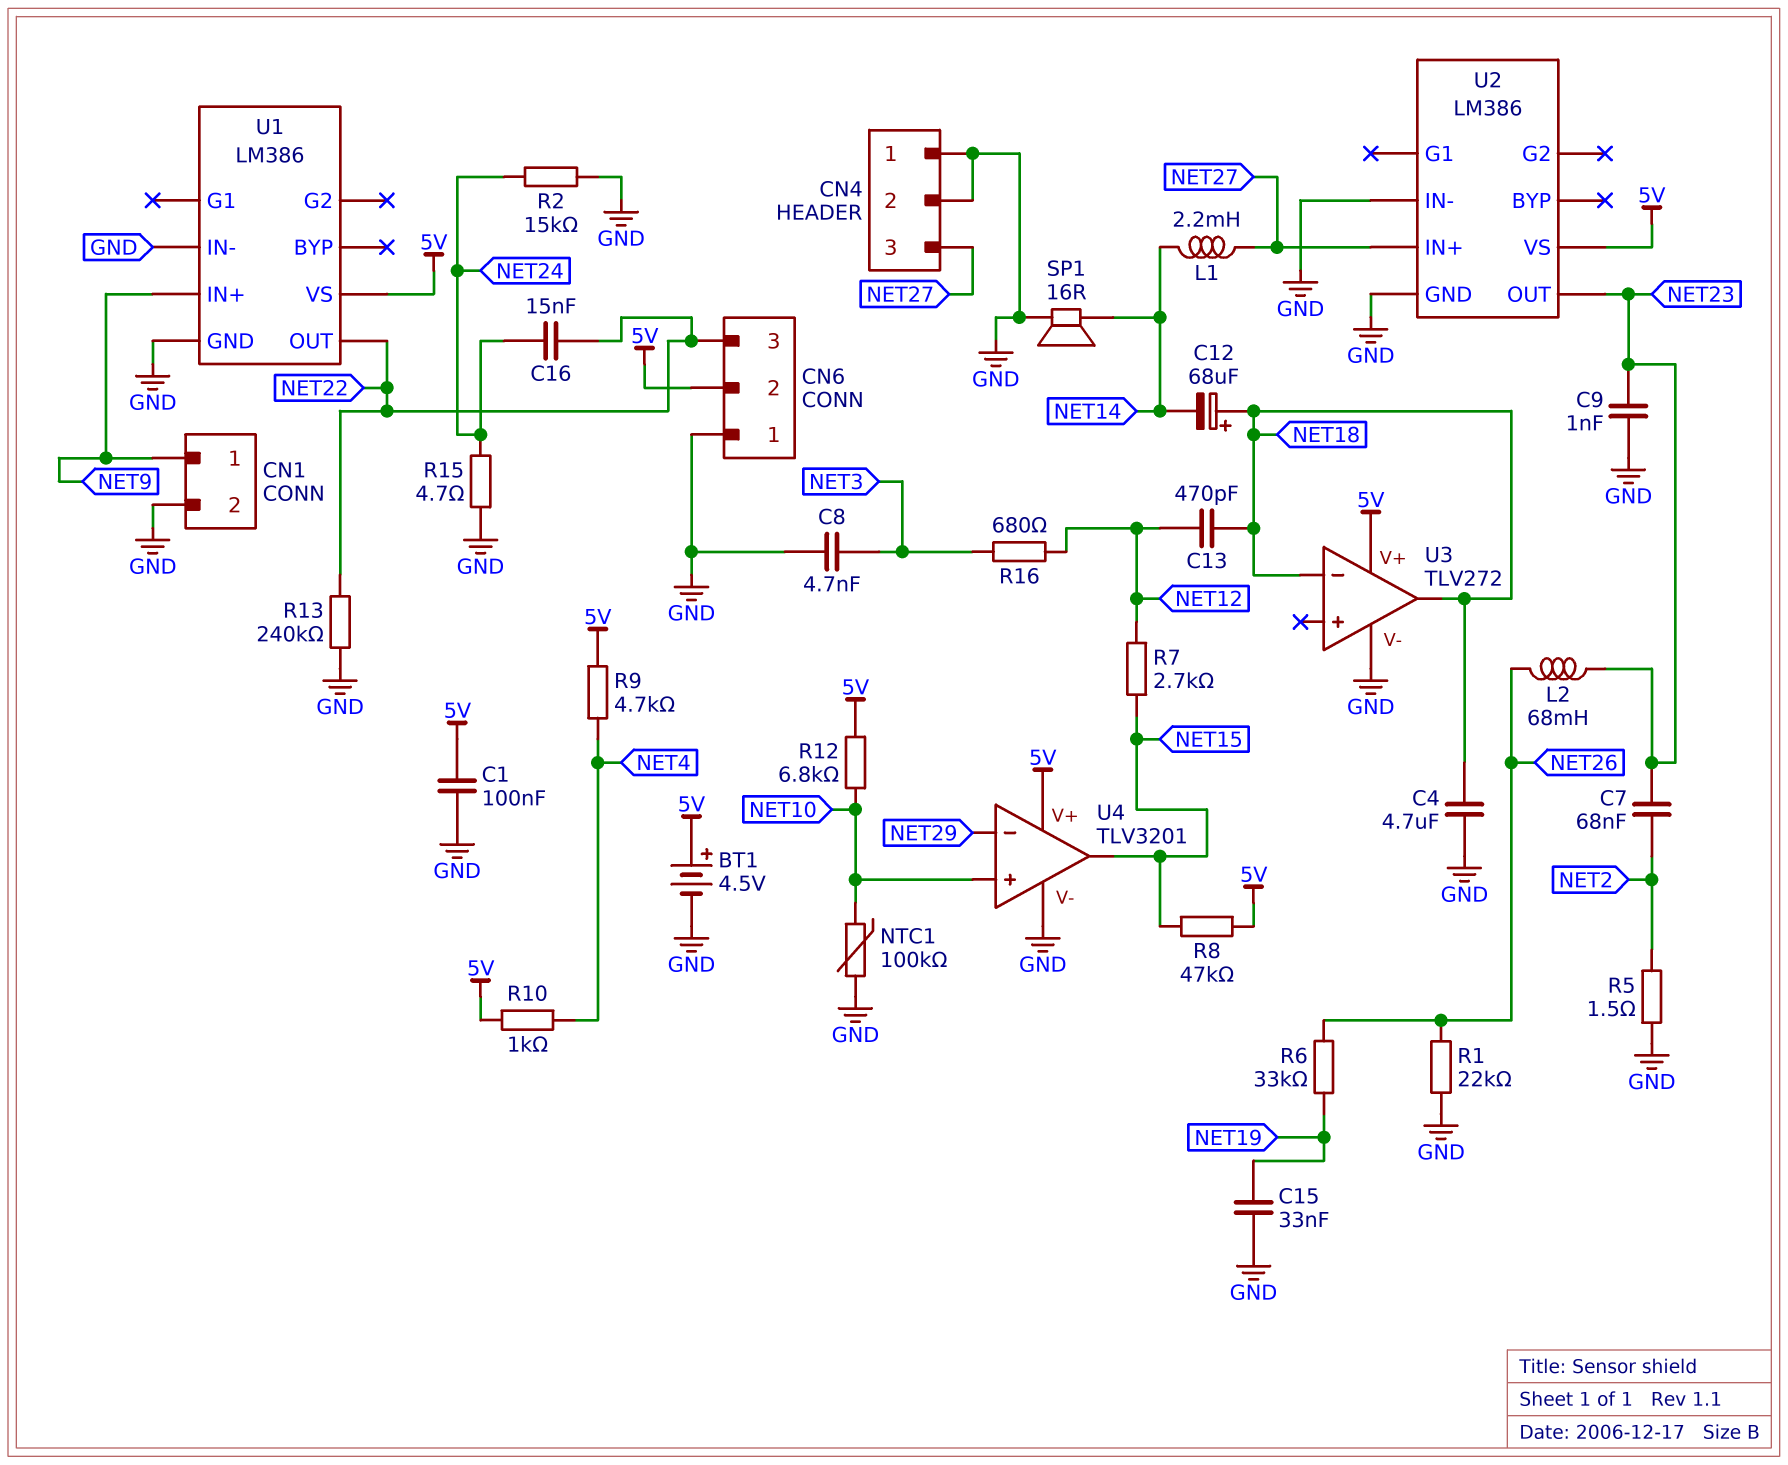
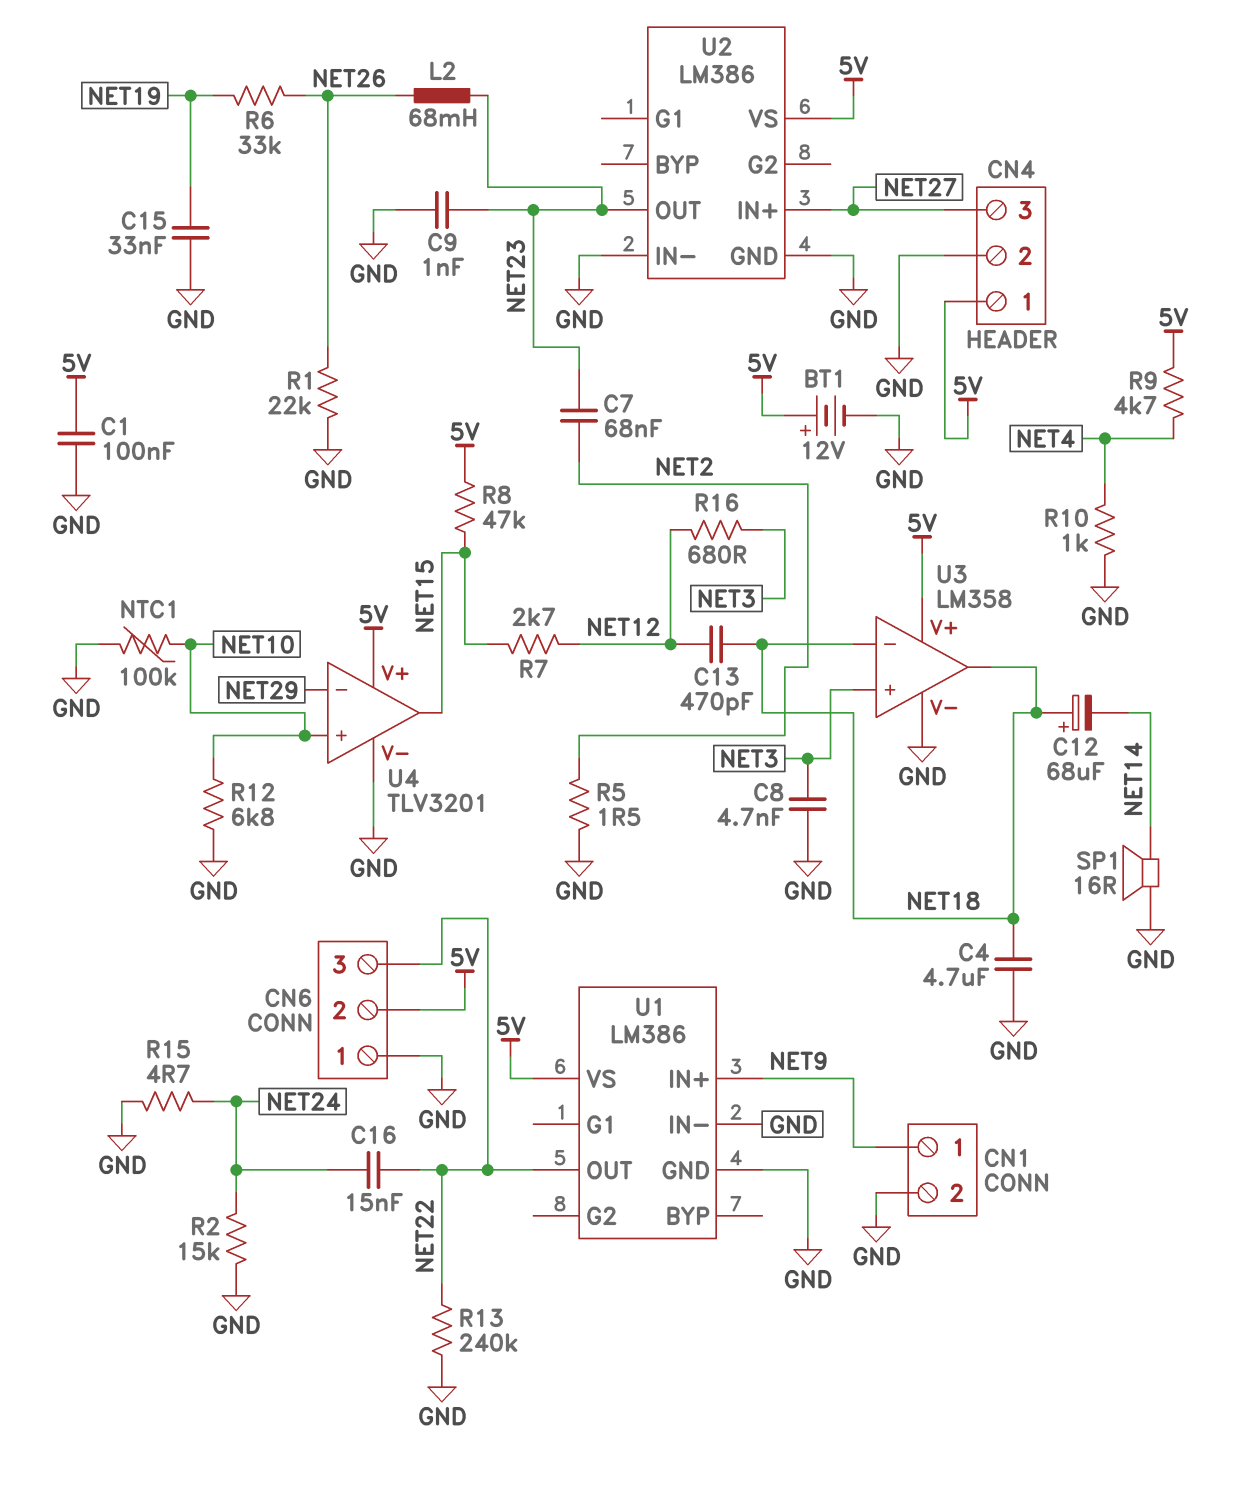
BT1: 4.5V (plus 5V, minus GND) -> 12V (plus 5V, minus GND)
CN4 pin 1: GND -> 5V
L1: 2.2mH (NET14, NET27) -> none
R10: 1k (5V, NET4) -> 1k (GND, NET4)
R12: 6.8k (5V, NET10) -> 6.8k (GND, NET10)
U3: TLV272 -> LM358
U3 pin in+: none -> NET3

